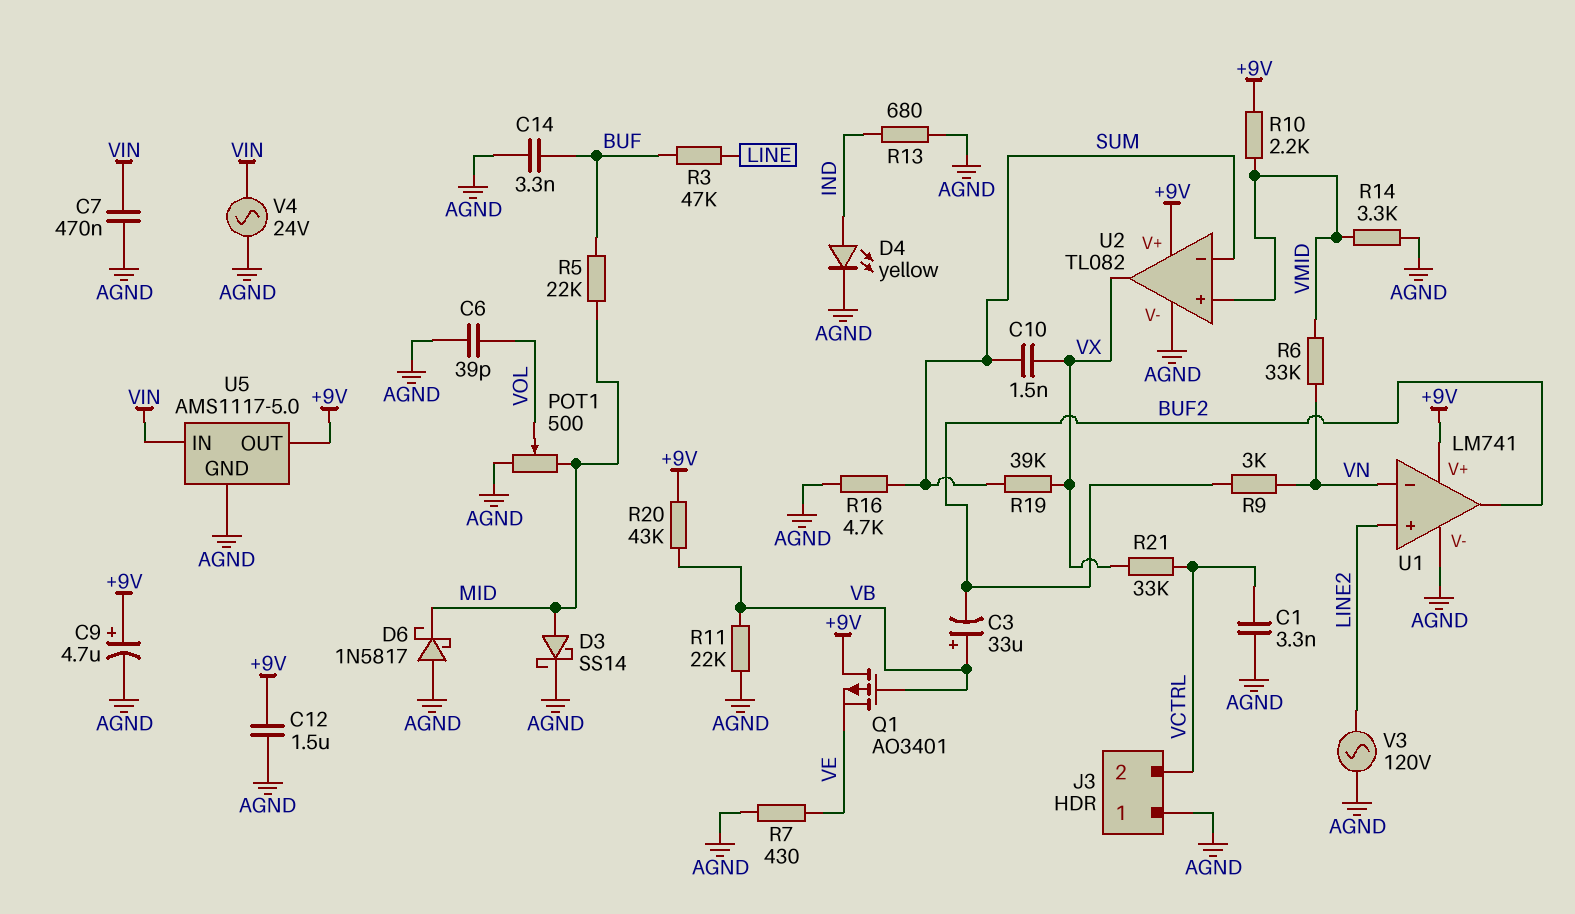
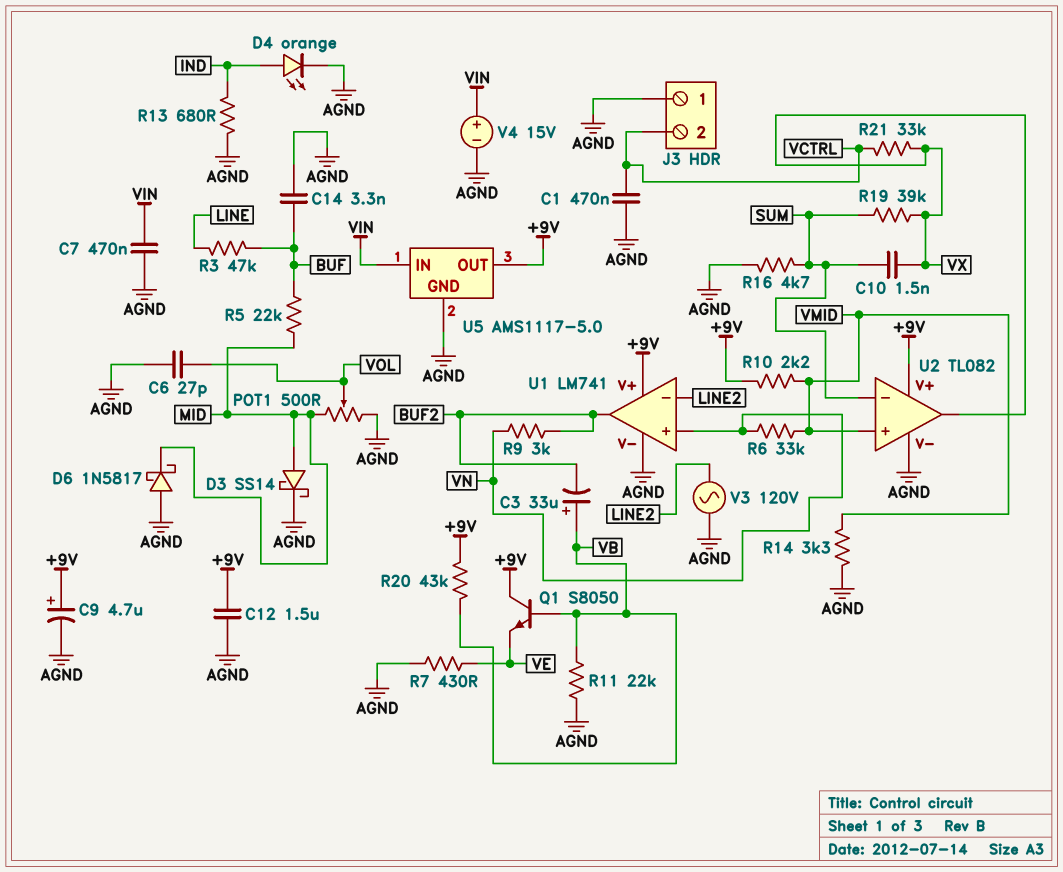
C1: 3.3nF (AGND, VCTRL) -> 470nF (AGND, VCTRL)
C6: 39pF (AGND, VOL) -> 27pF (AGND, VOL)
D4: LED yellow (A IND, K AGND) -> LED orange (A IND, K AGND)
Q1: PMOS AO3401 (G VB, D +9V, S VE) -> NPN S8050 (B VB, C +9V, E VE)
U1 pin in+: LINE2 -> VN
U1 pin in-: VN -> LINE2
V4: AC 24V (AGND, VIN) -> 15V (plus VIN, minus AGND)

